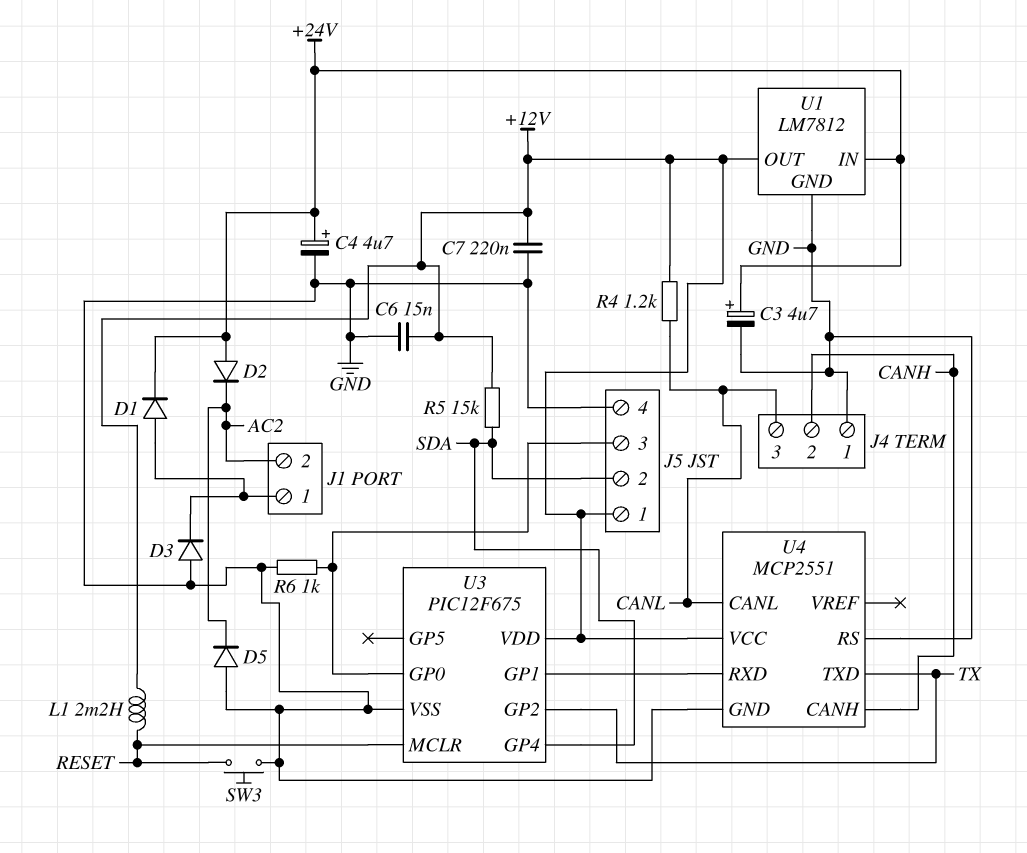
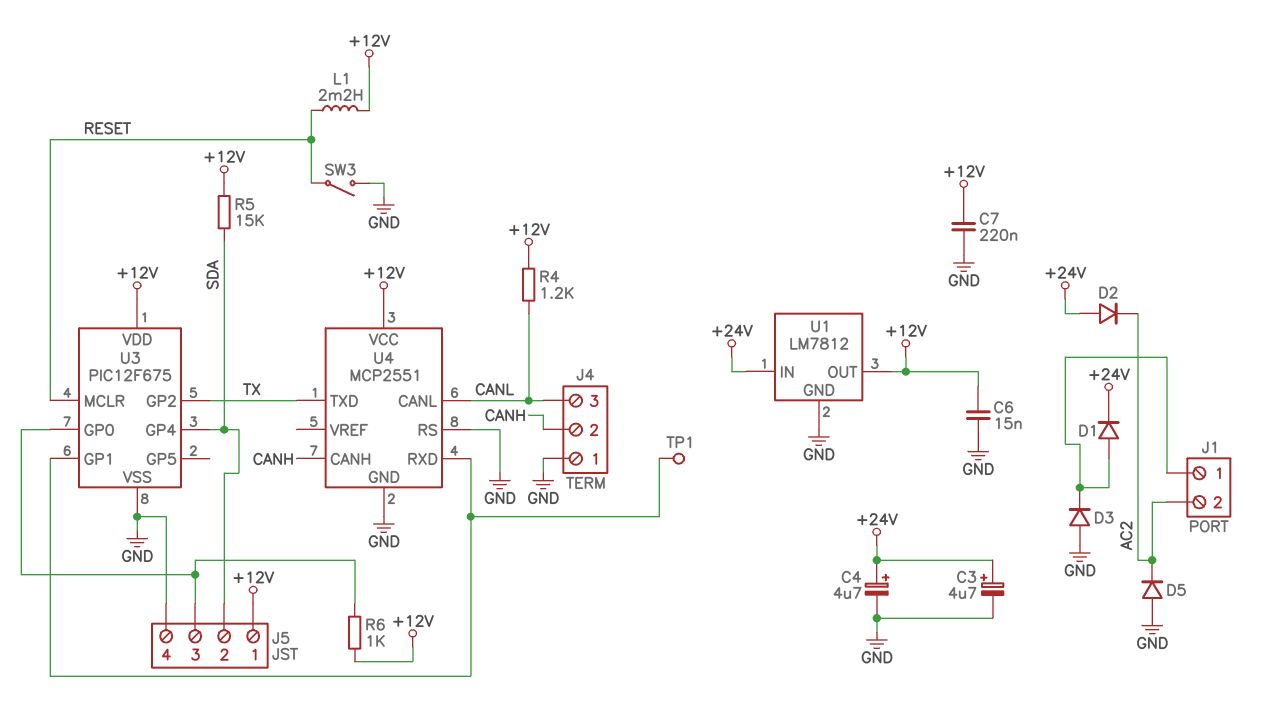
R6: 1k (GND, J5/3) -> 1k (+12V, J5/3)
SW3: button (GND, RESET) -> switch (GND, RESET)
TP1: none -> test point (U3/GP1)

